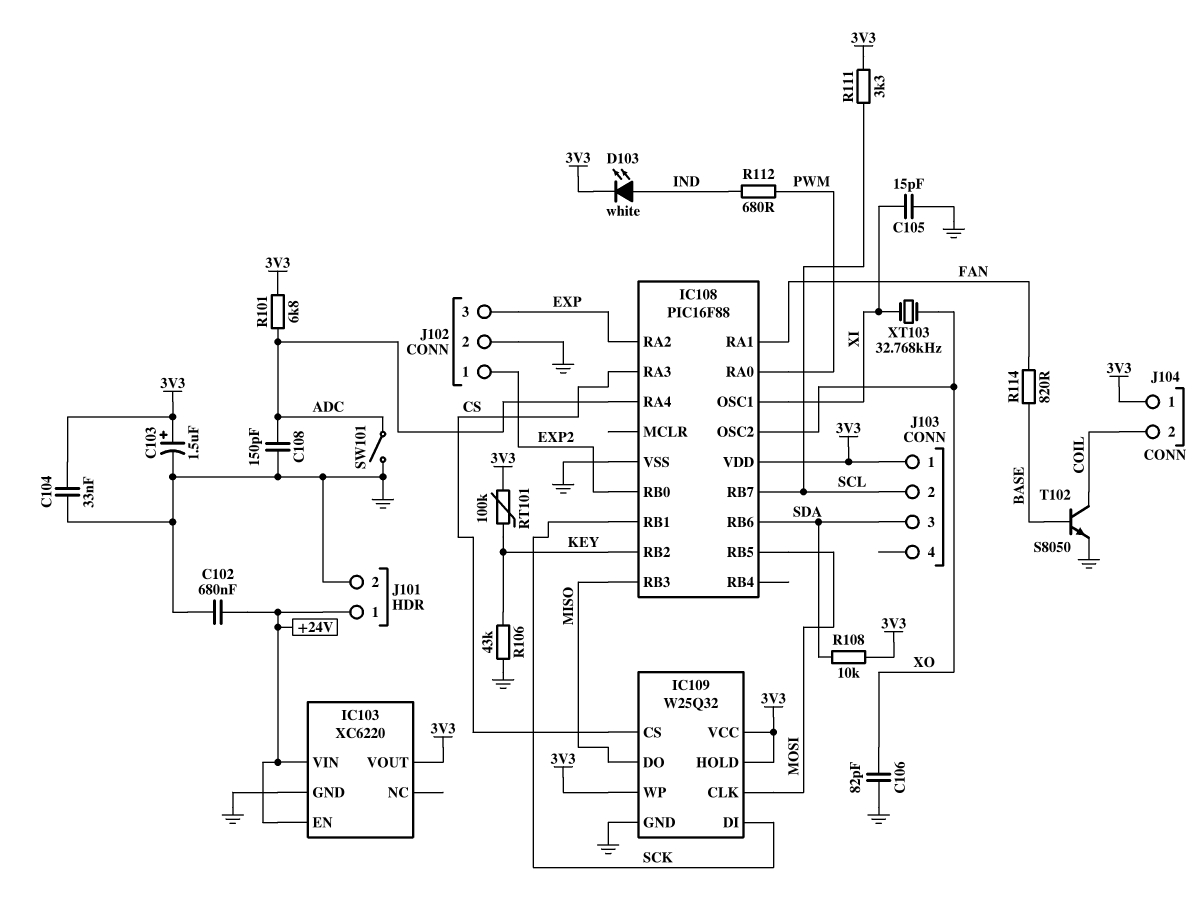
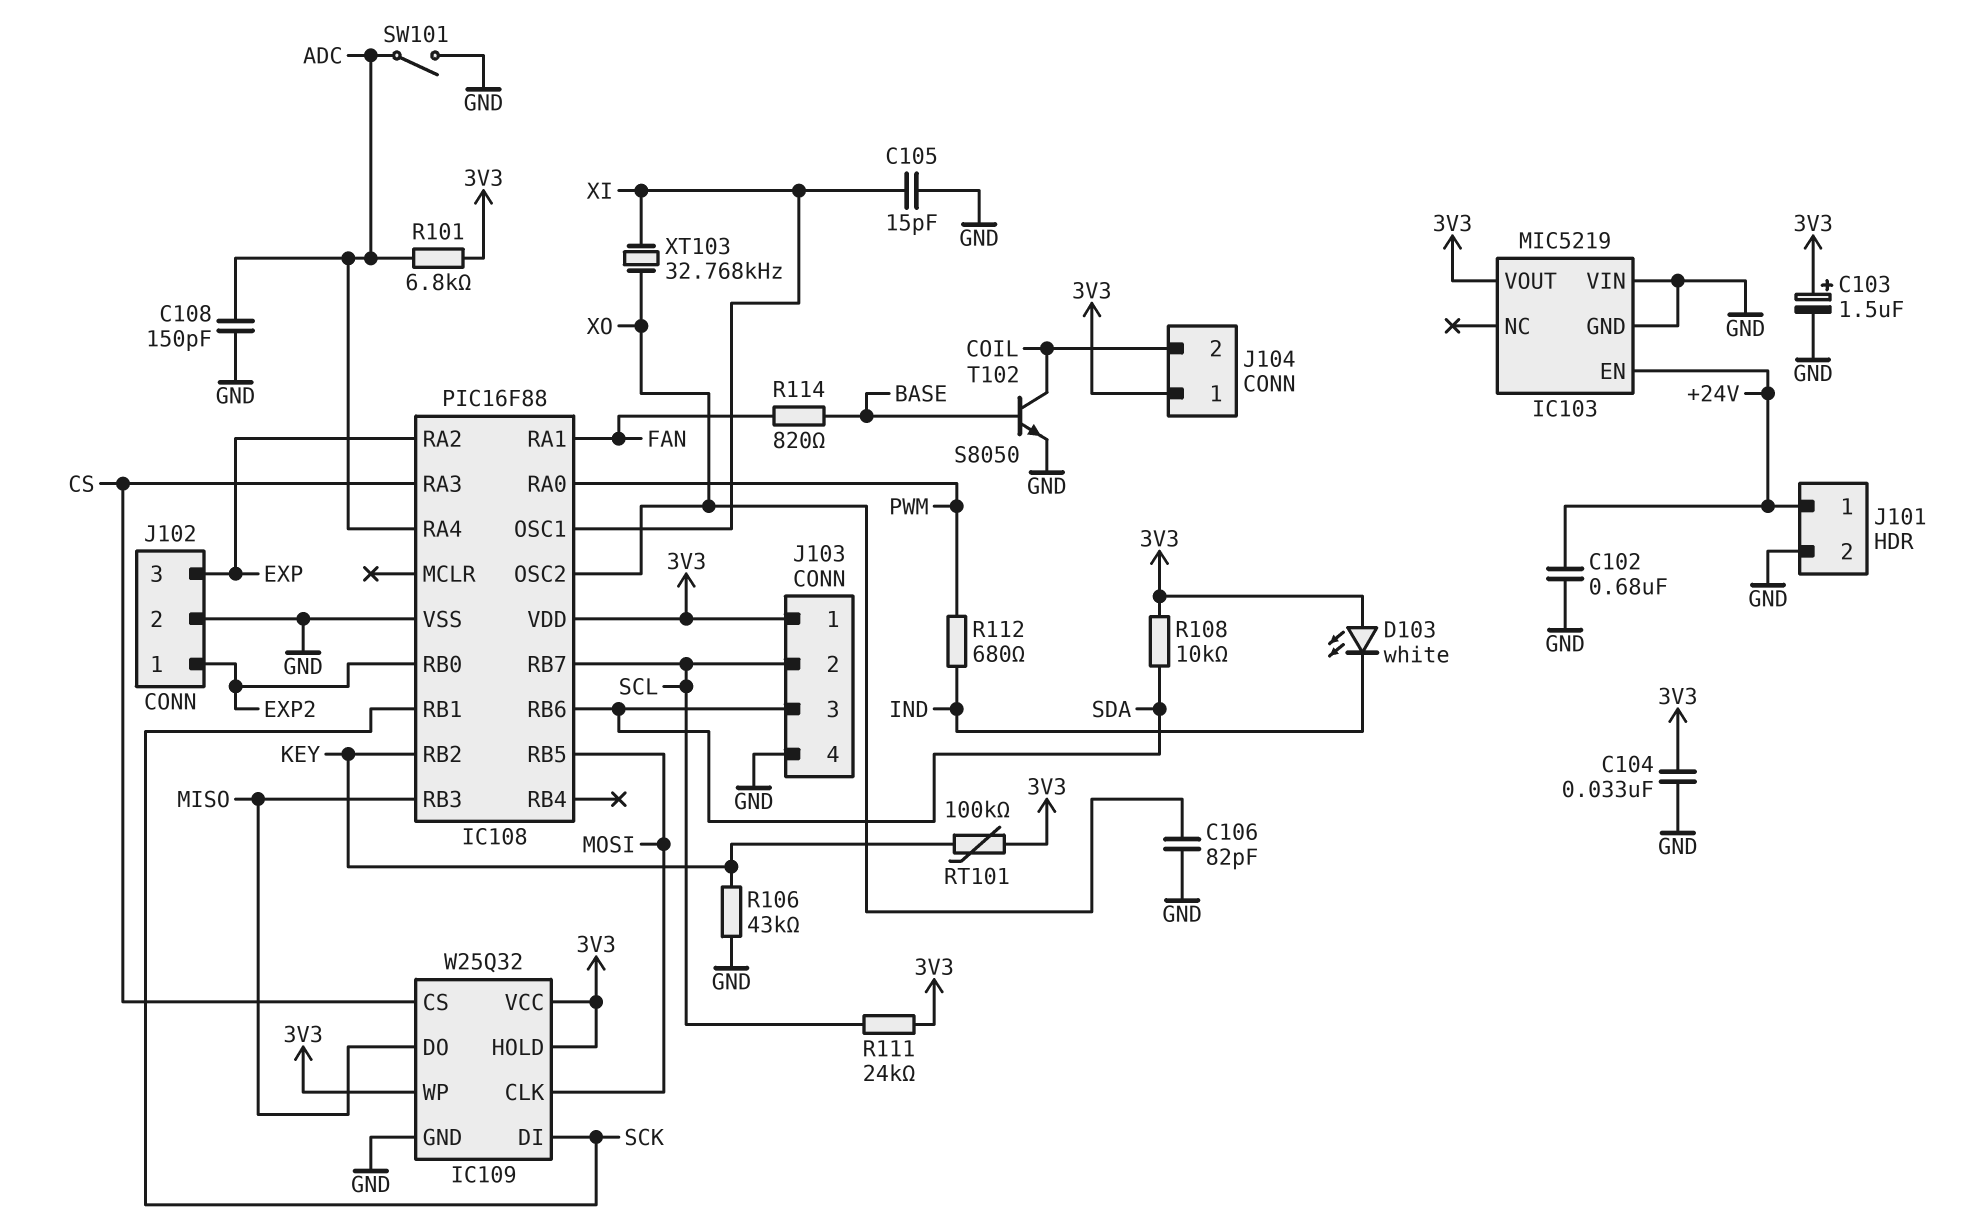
D103: LED white (A IND, K 3V3) -> LED white (A 3V3, K IND)
IC103: XC6220 -> MIC5219
IC103 pin VIN: +24V -> GND
J103 pin 4: none -> GND
R111: 3.3k (3V3, SCL) -> 24k (3V3, SCL)

